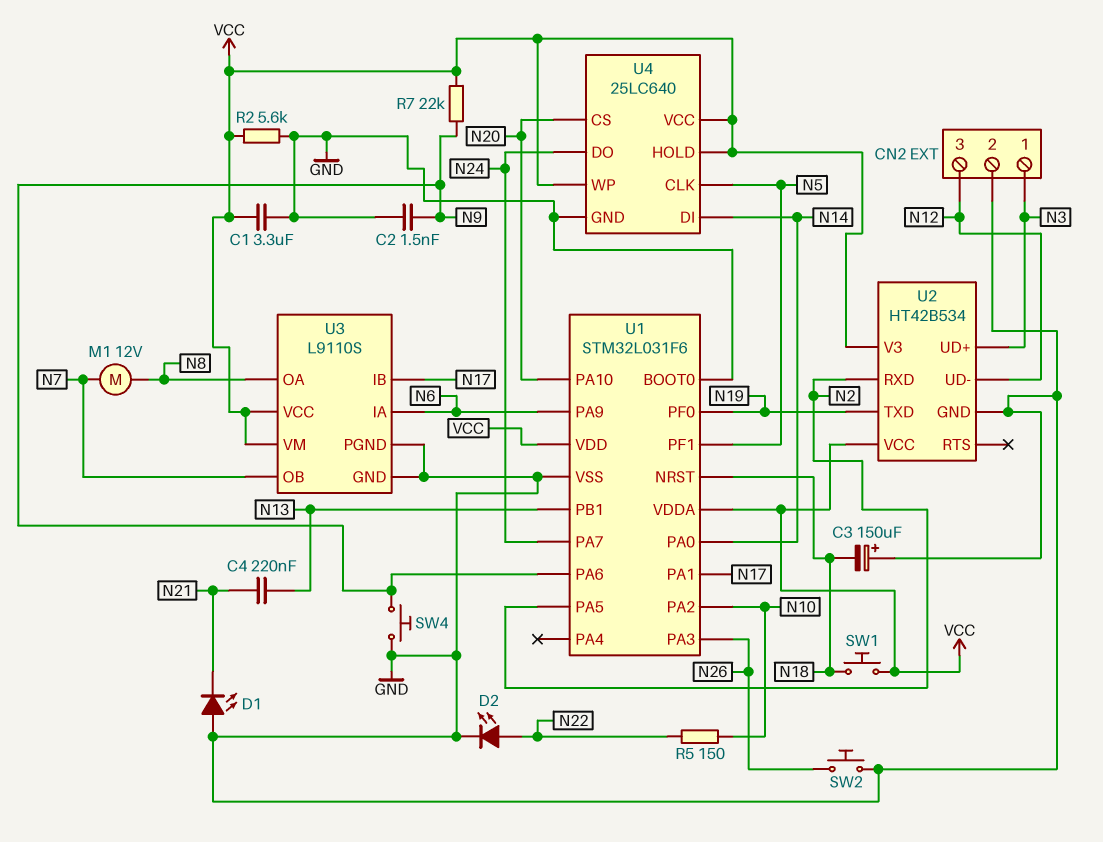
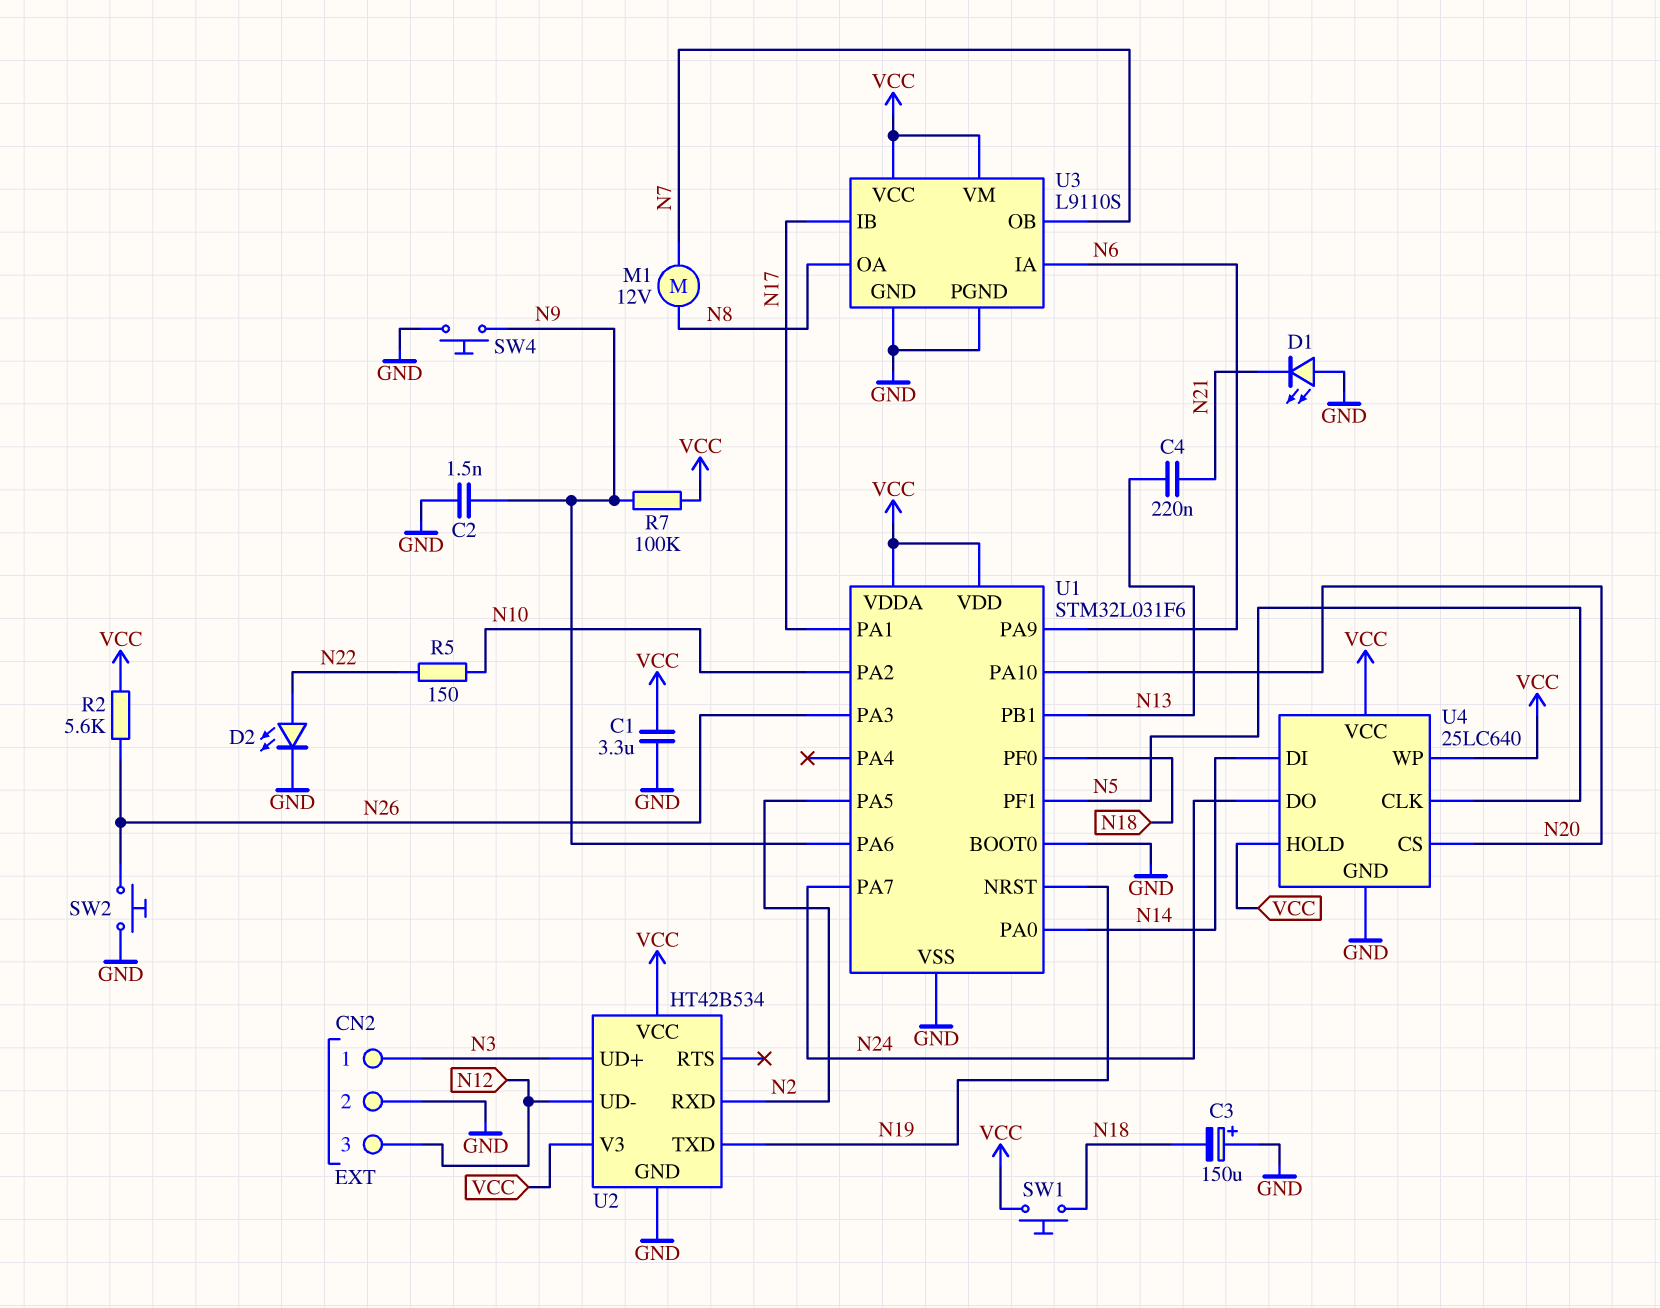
R2: 5.6k (GND, VCC) -> 5.6k (N26, VCC)
R7: 22k (N9, VCC) -> 100k (N9, VCC)
U1 pin NRST: N18 -> N19
U1 pin PF0: N19 -> N18

